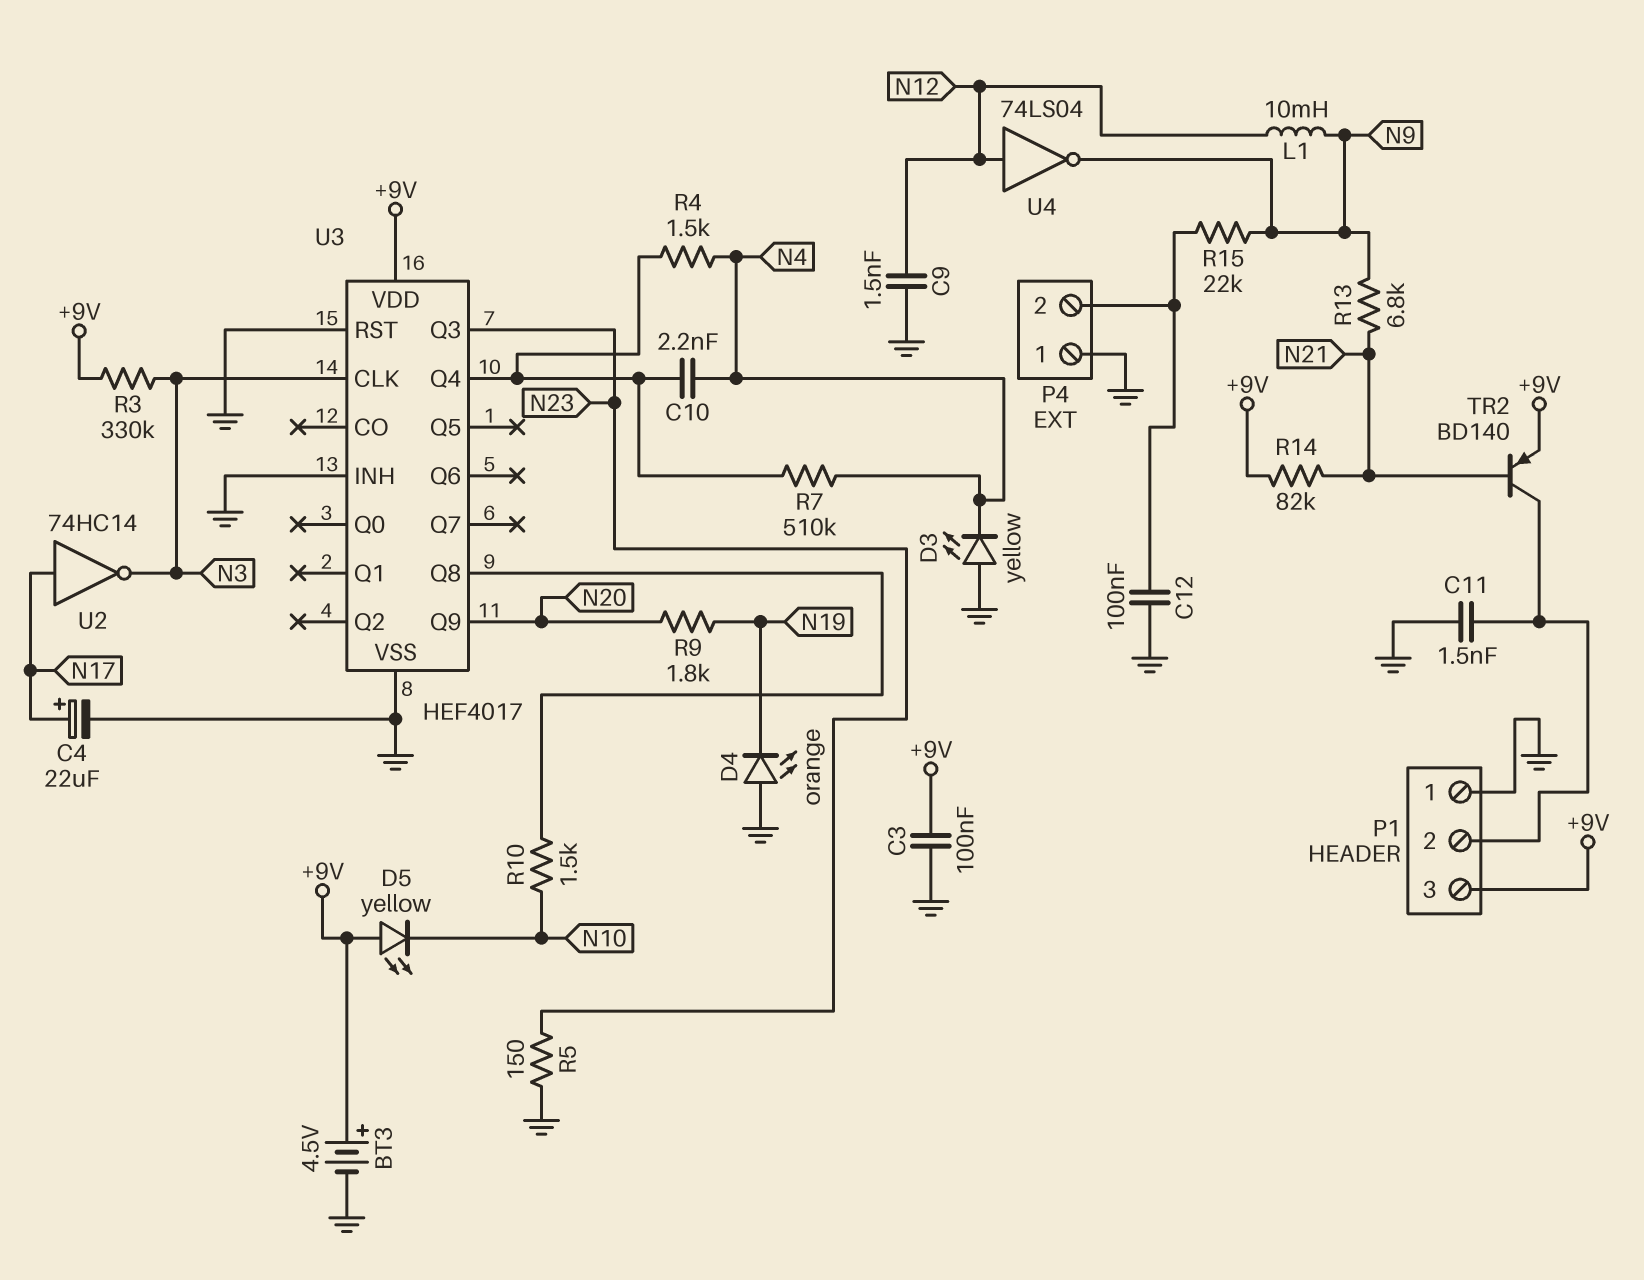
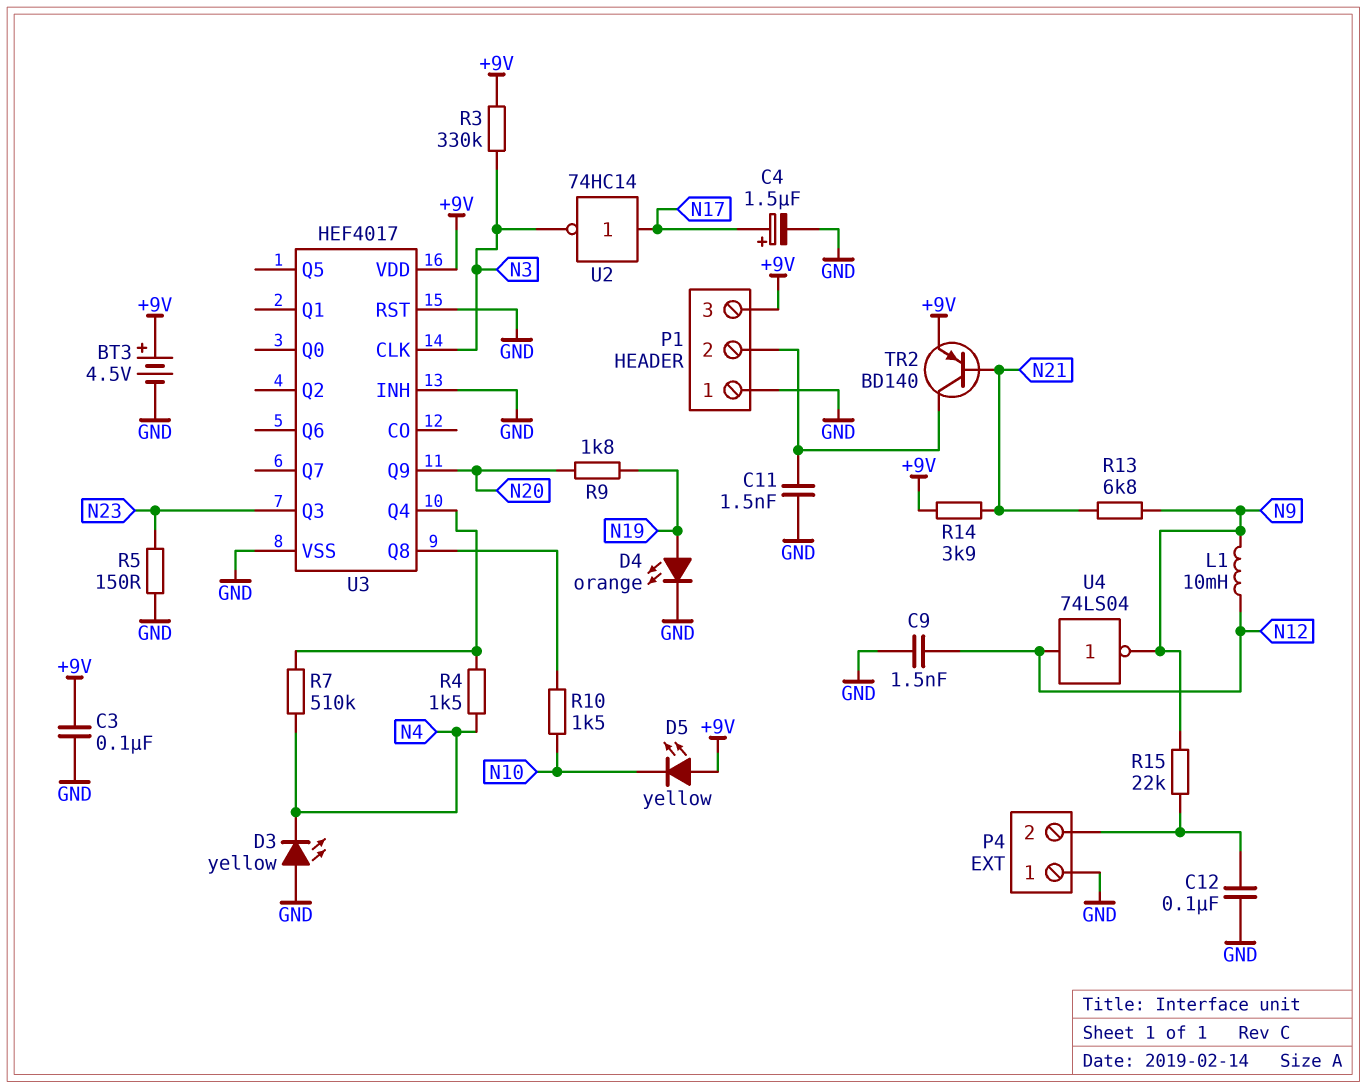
C4: 22uF (plus N17, minus GND) -> 1.5uF (plus N17, minus GND)
C10: 2.2nF (N4, U3/Q4) -> none
D4: LED orange (A GND, K N19) -> LED orange (A N19, K GND)
R14: 82k (+9V, N21) -> 3.9k (+9V, N21)

